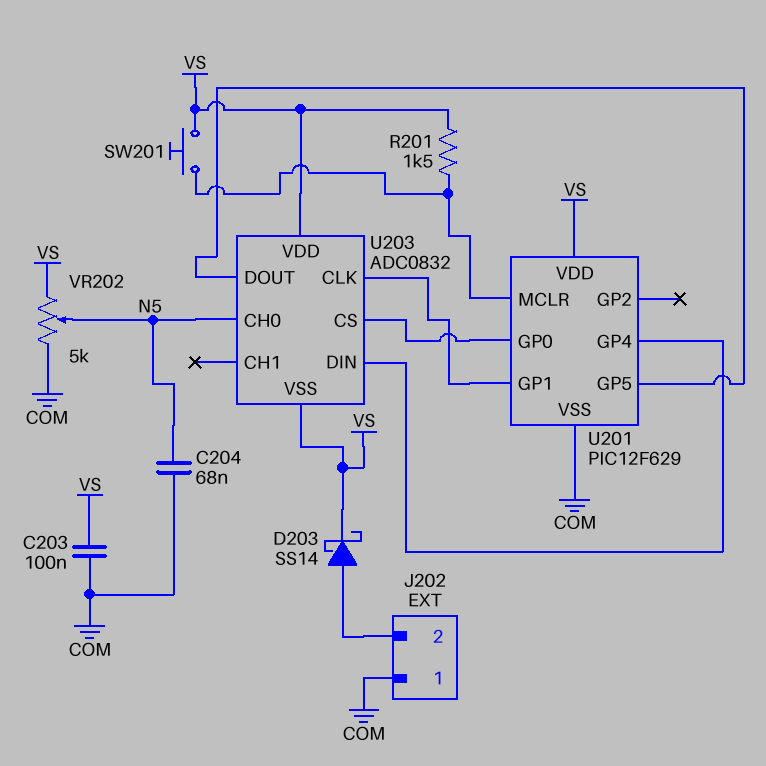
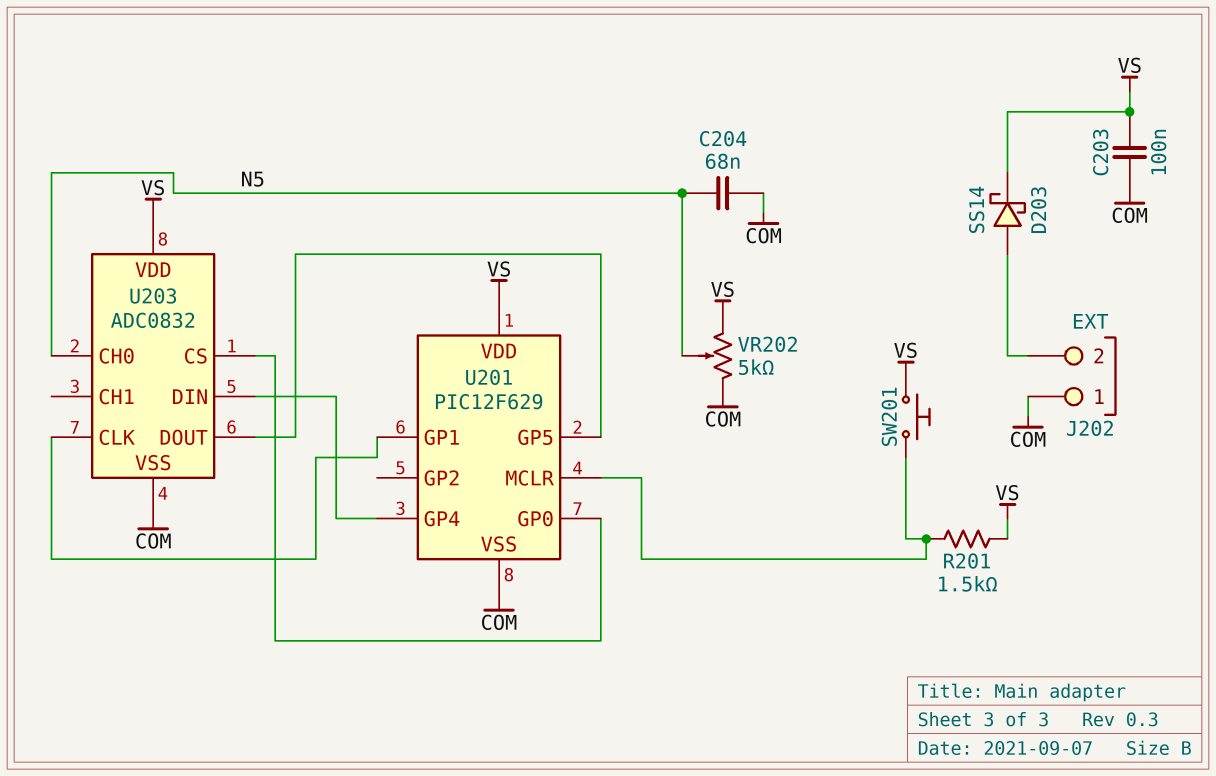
U203 pin VSS: VS -> COM

